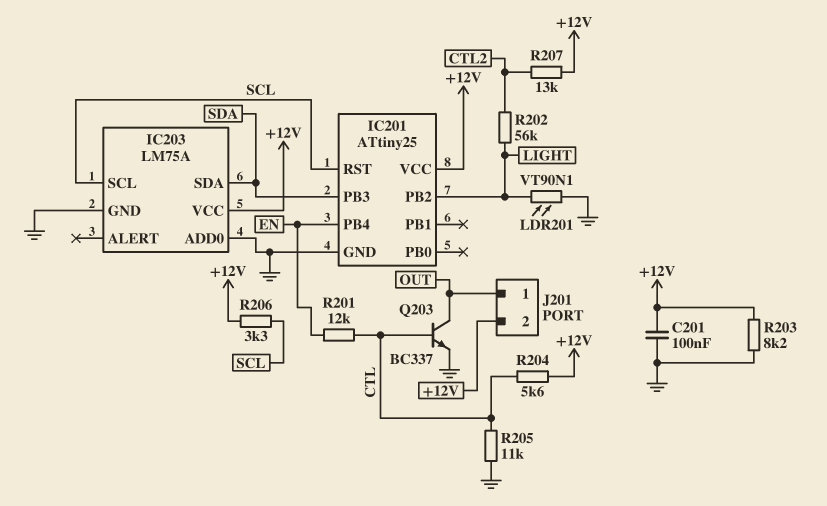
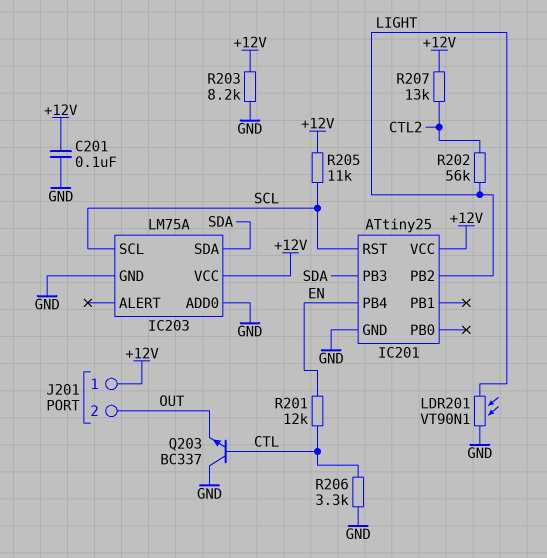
J201 pin 1: OUT -> +12V
J201 pin 2: +12V -> OUT
Q203: NPN BC337 (B CTL, C OUT, E GND) -> NPN BC337 (B CTL, C GND, E OUT)
R204: 5.6k (+12V, CTL) -> none
R205: 11k (CTL, GND) -> 11k (+12V, SCL)
R206: 3.3k (+12V, SCL) -> 3.3k (CTL, GND)

